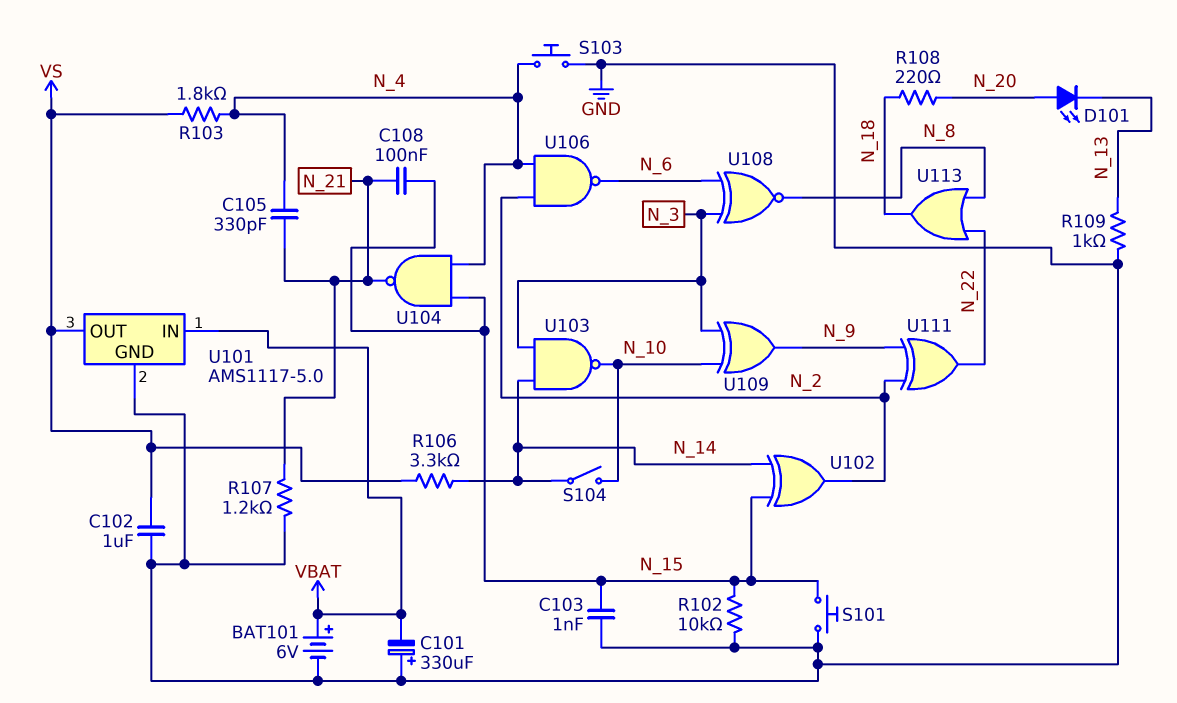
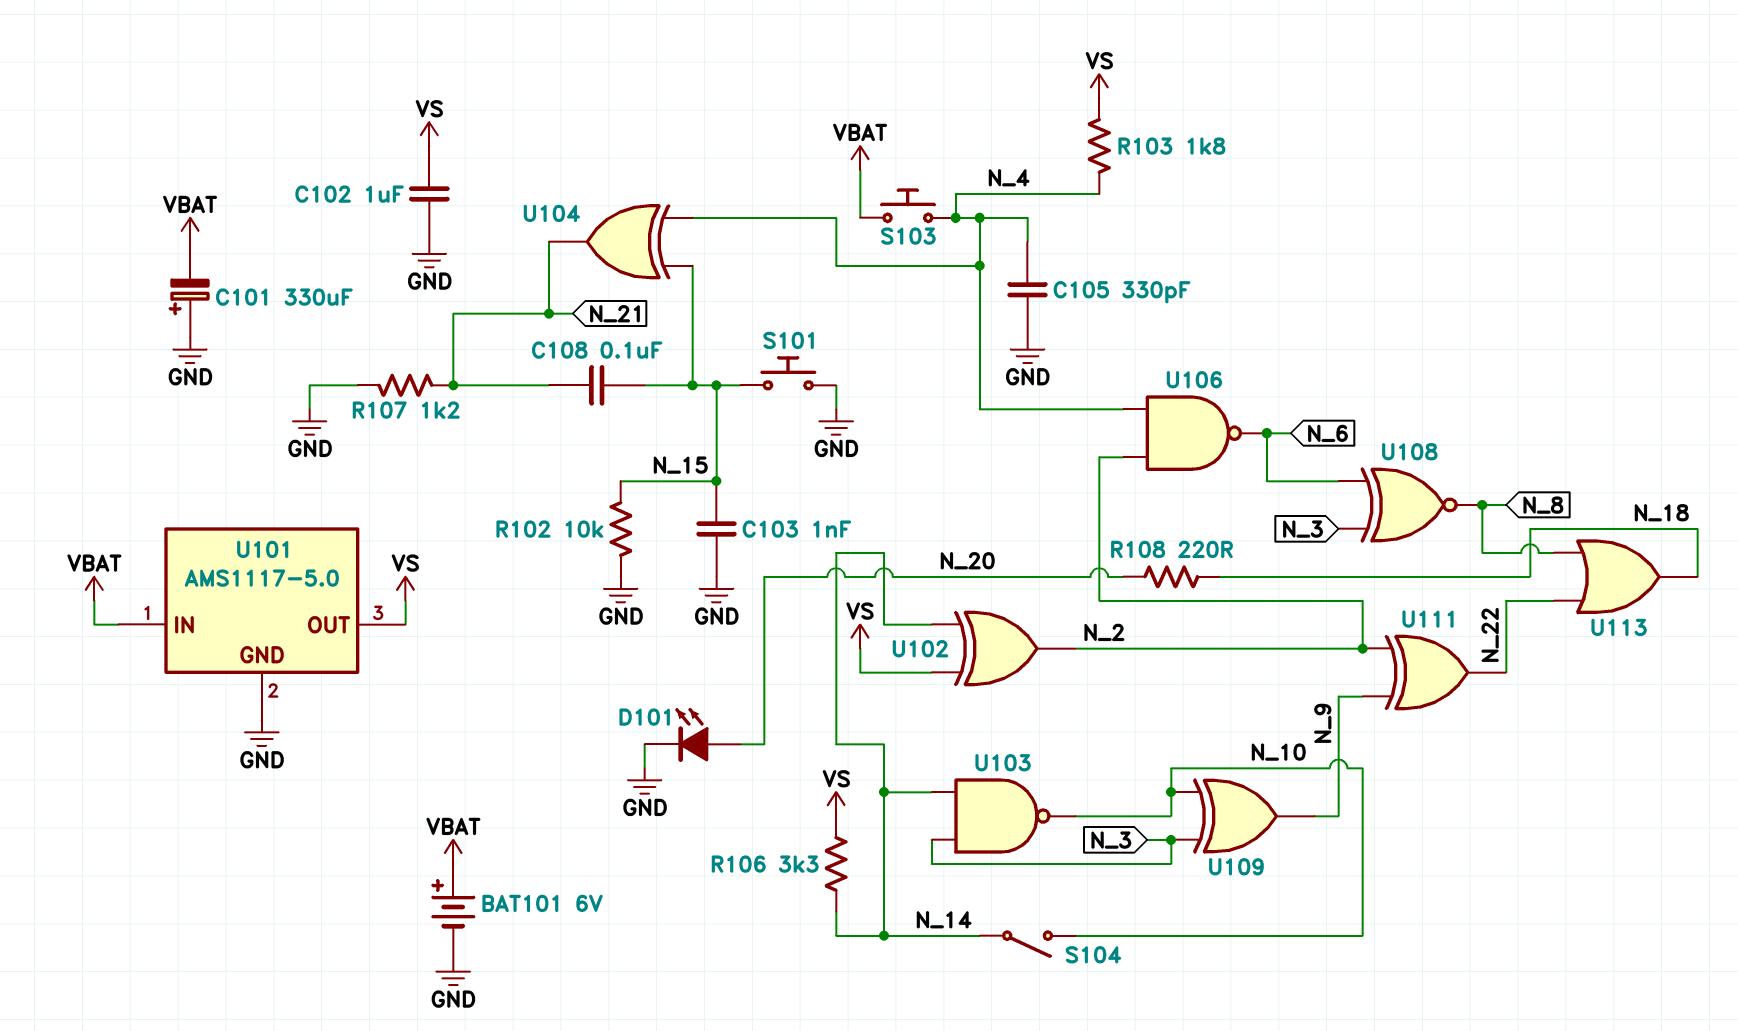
C105: 330pF (N_4, N_21) -> 330pF (GND, N_4)
D101: LED (A N_20, K N_13) -> LED (A N_20, K GND)
R109: 1k (GND, N_13) -> none
S103: button (GND, N_4) -> button (N_4, VBAT)
U102: XOR (in N_14, in N_15, out N_2) -> XOR (in N_14, in VS, out N_2)
U104: NAND (in N_4, in N_15, out N_21) -> XOR (in N_4, in N_15, out N_21)

